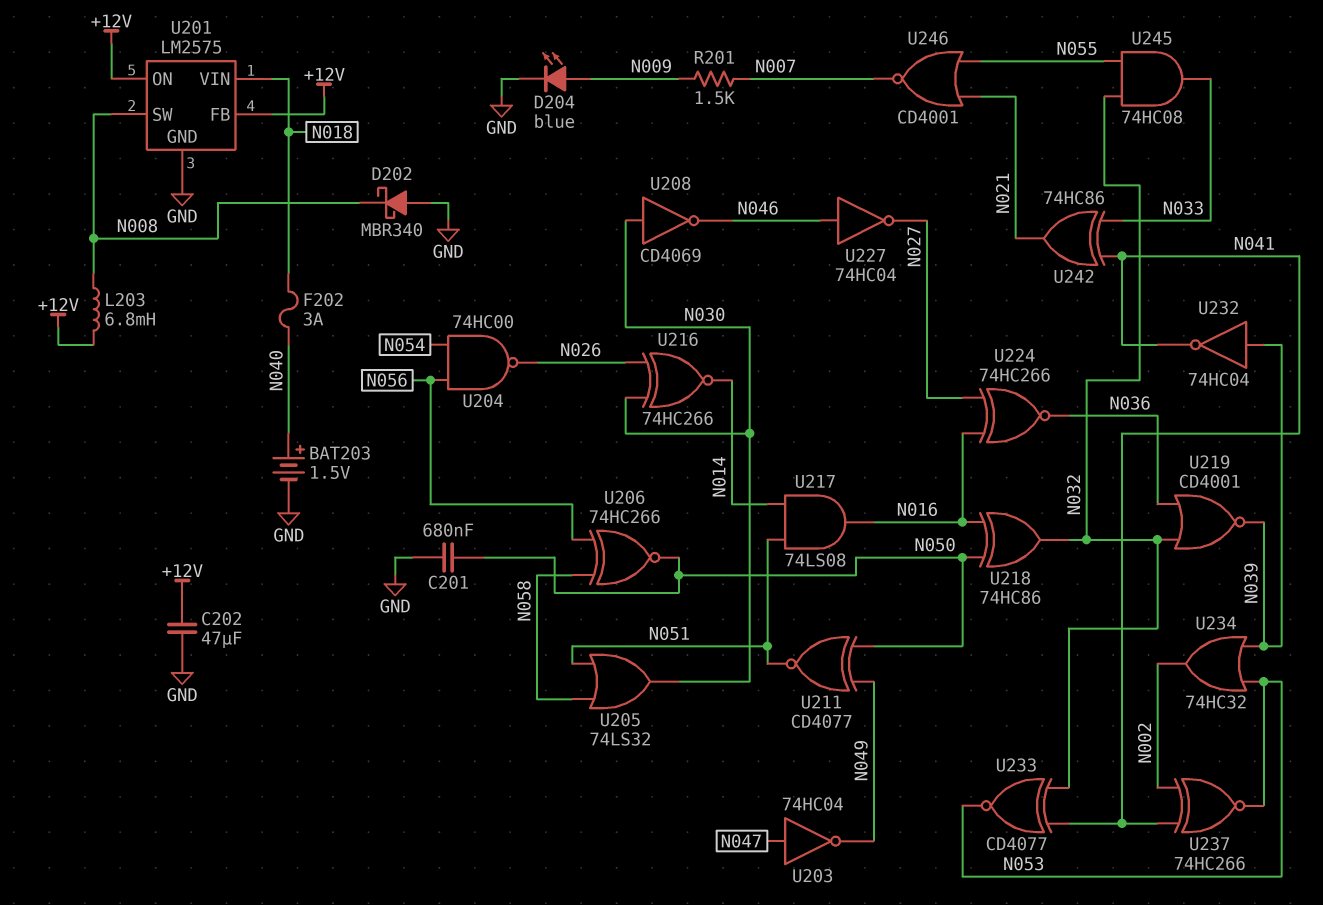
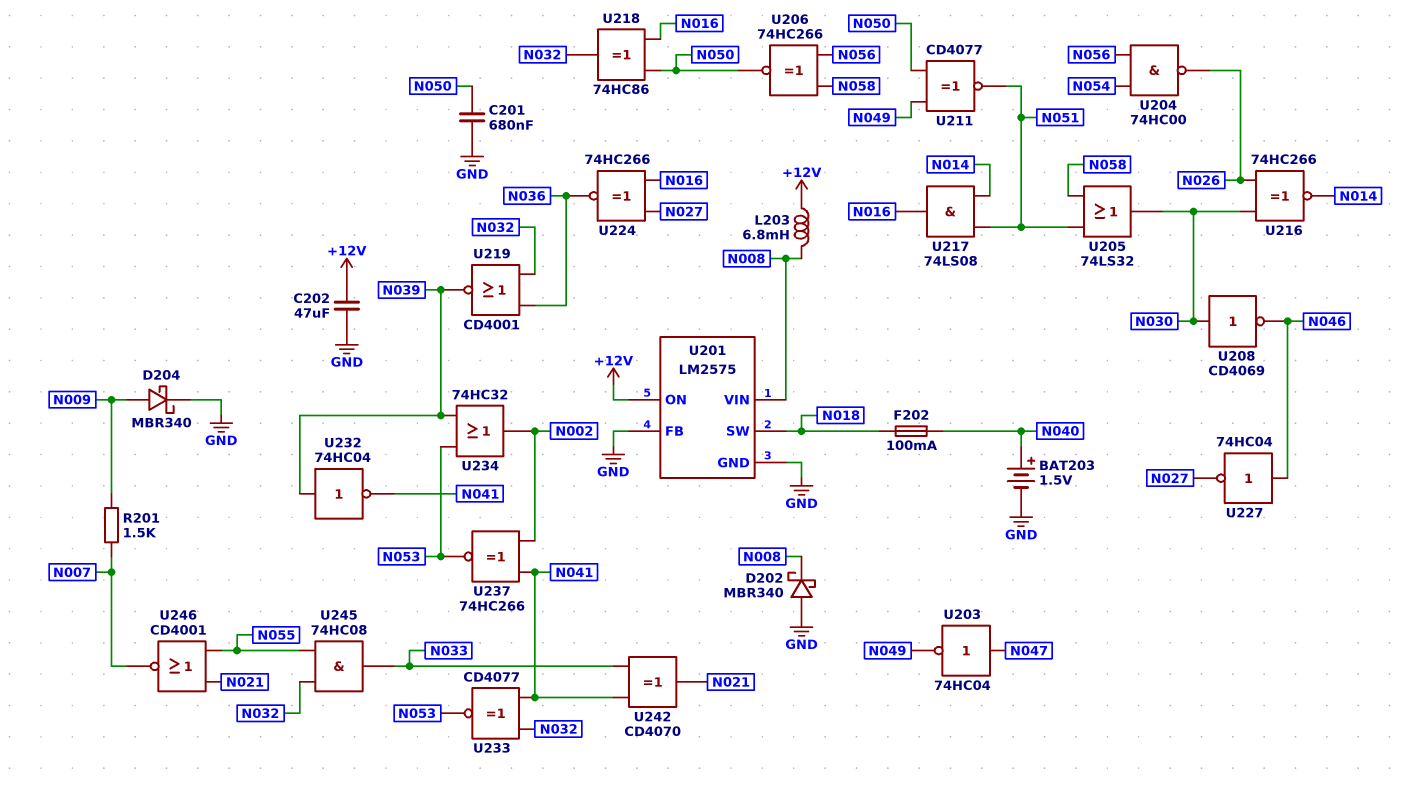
D204: LED blue (A N009, K GND) -> schottky MBR340 (A N009, K GND)
F202: 3A (N018, N040) -> 100mA (N018, N040)
U201 pin FB: +12V -> GND
U201 pin SW: N008 -> N018
U201 pin VIN: N018 -> N008
U242: XOR 74HC86 (in N033, in N041, out N021) -> XOR CD4070 (in N033, in N041, out N021)

